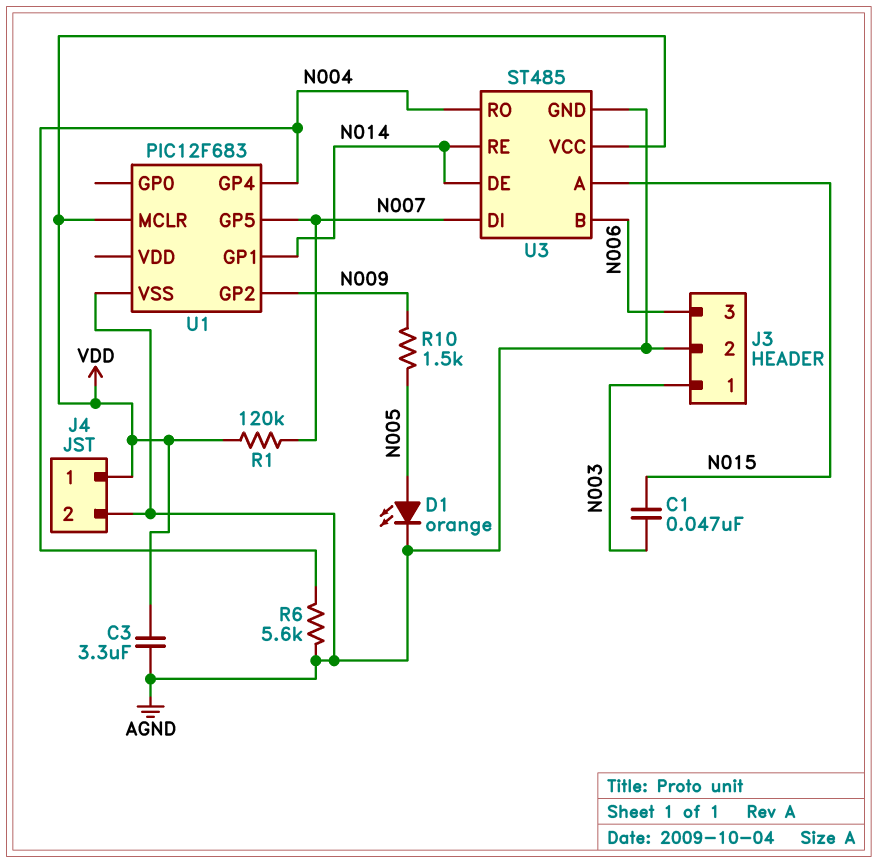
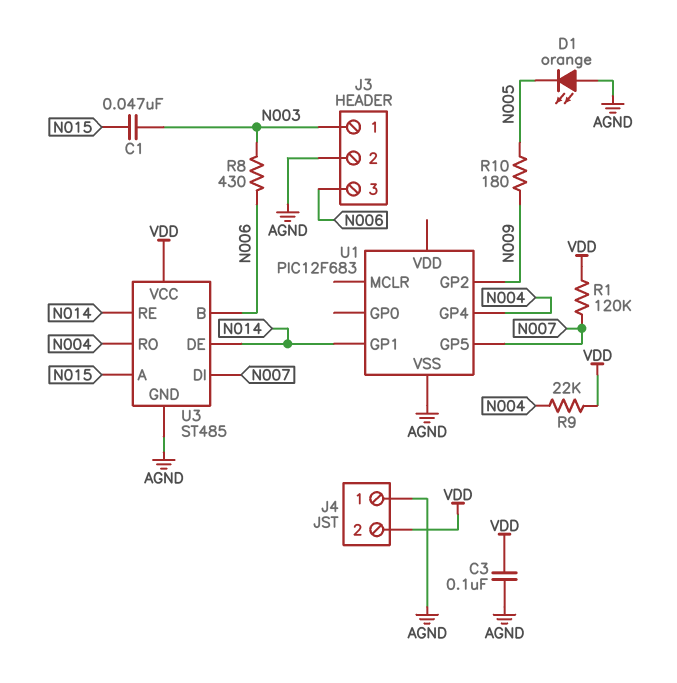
C3: 3.3uF (AGND, VDD) -> 100nF (AGND, VDD)
D1: LED orange (A N005, K AGND) -> LED orange (A AGND, K N005)
J4 pin 1: VDD -> AGND
J4 pin 2: AGND -> VDD
R6: 5.6k (AGND, N004) -> none
R8: none -> 430 (N003, N006)
R9: none -> 22k (N004, VDD)
R10: 1.5k (N005, N009) -> 180 (N005, N009)
U1 pin MCLR: VDD -> none

